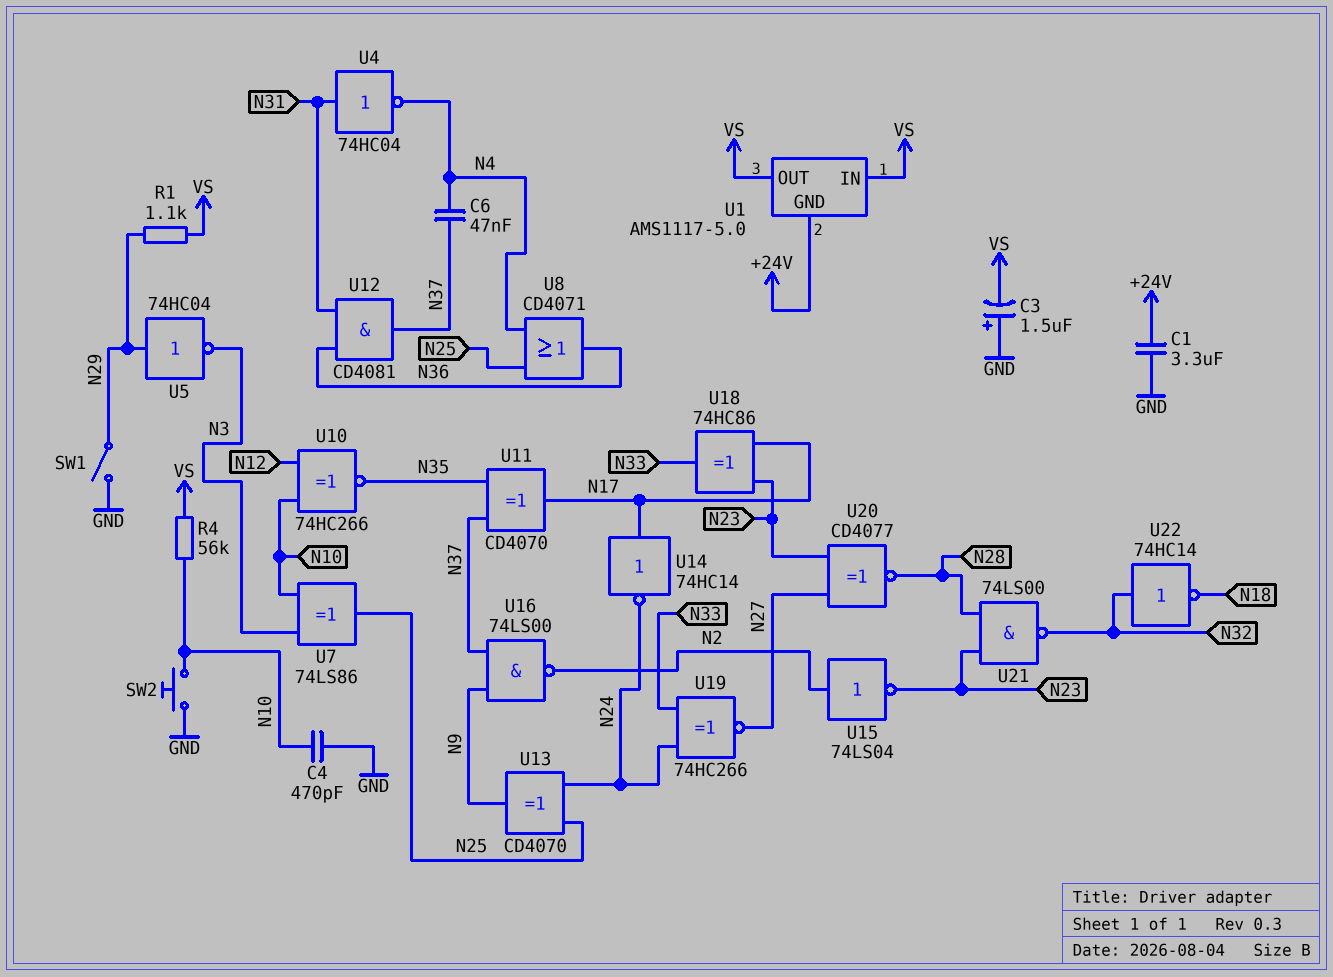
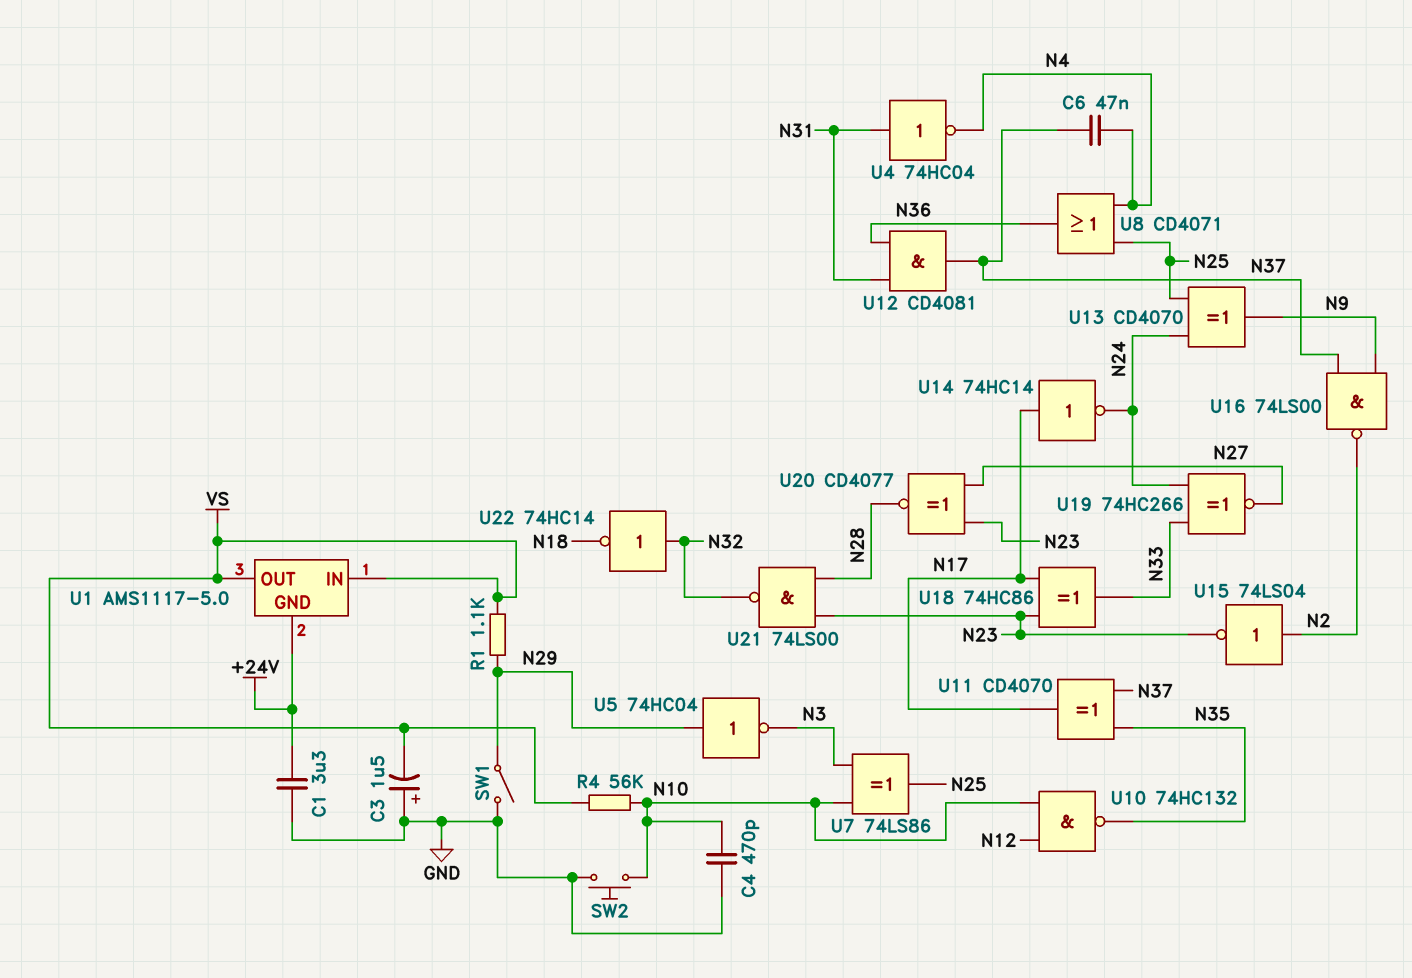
U10: XNOR 74HC266 (in N10, in N12, out N35) -> NAND 74HC132 (in N10, in N12, out N35)

